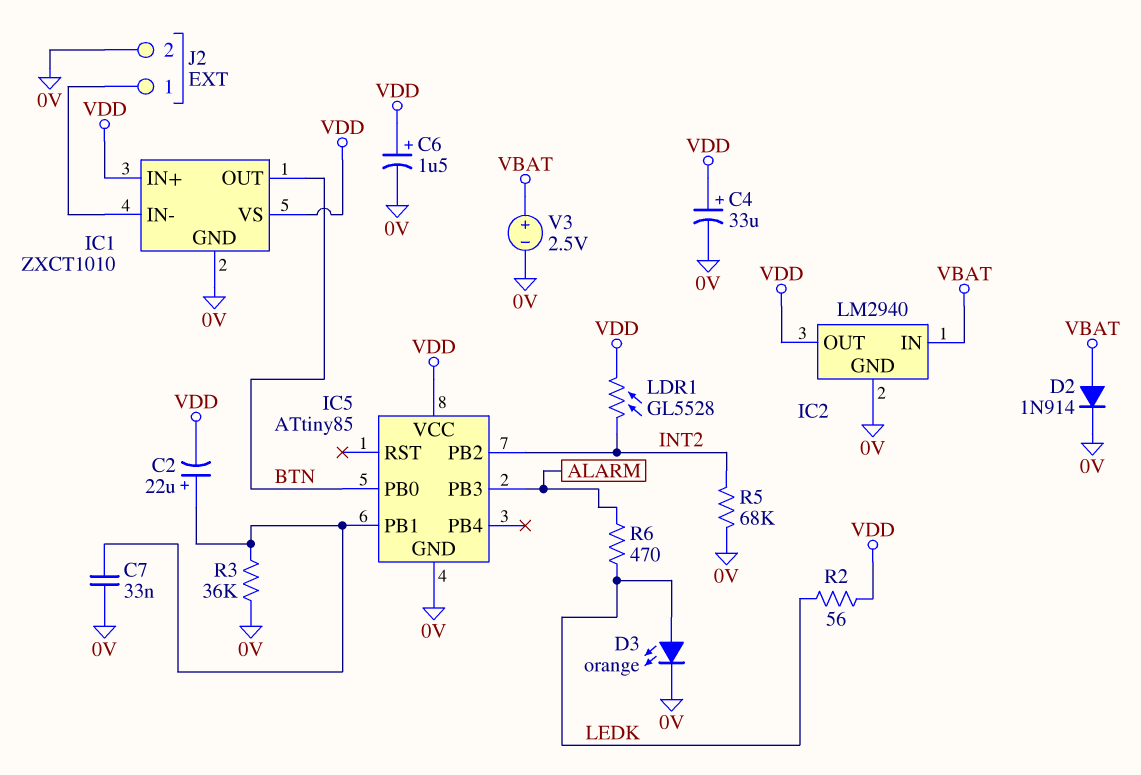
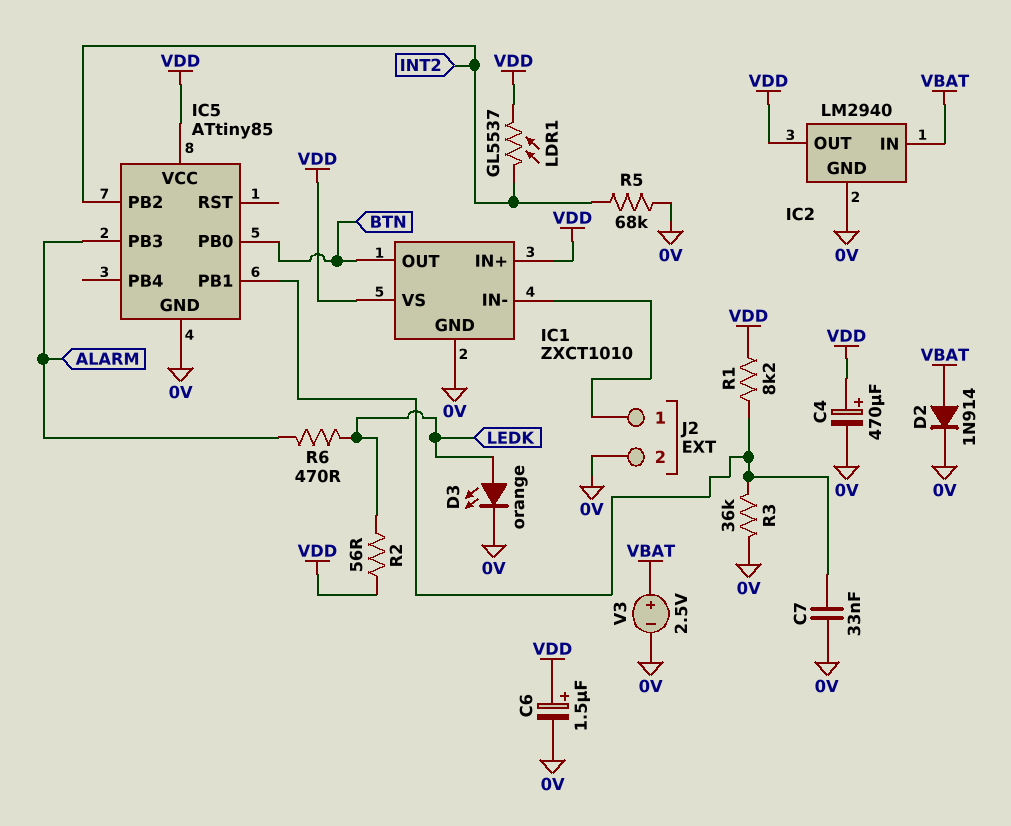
C2: 22uF (plus IC5/PB1, minus VDD) -> none
C4: 33uF (plus VDD, minus 0V) -> 470uF (plus VDD, minus 0V)
LDR1: GL5528 (INT2, VDD) -> GL5537 (INT2, VDD)
R1: none -> 8.2k (IC5/PB1, VDD)

